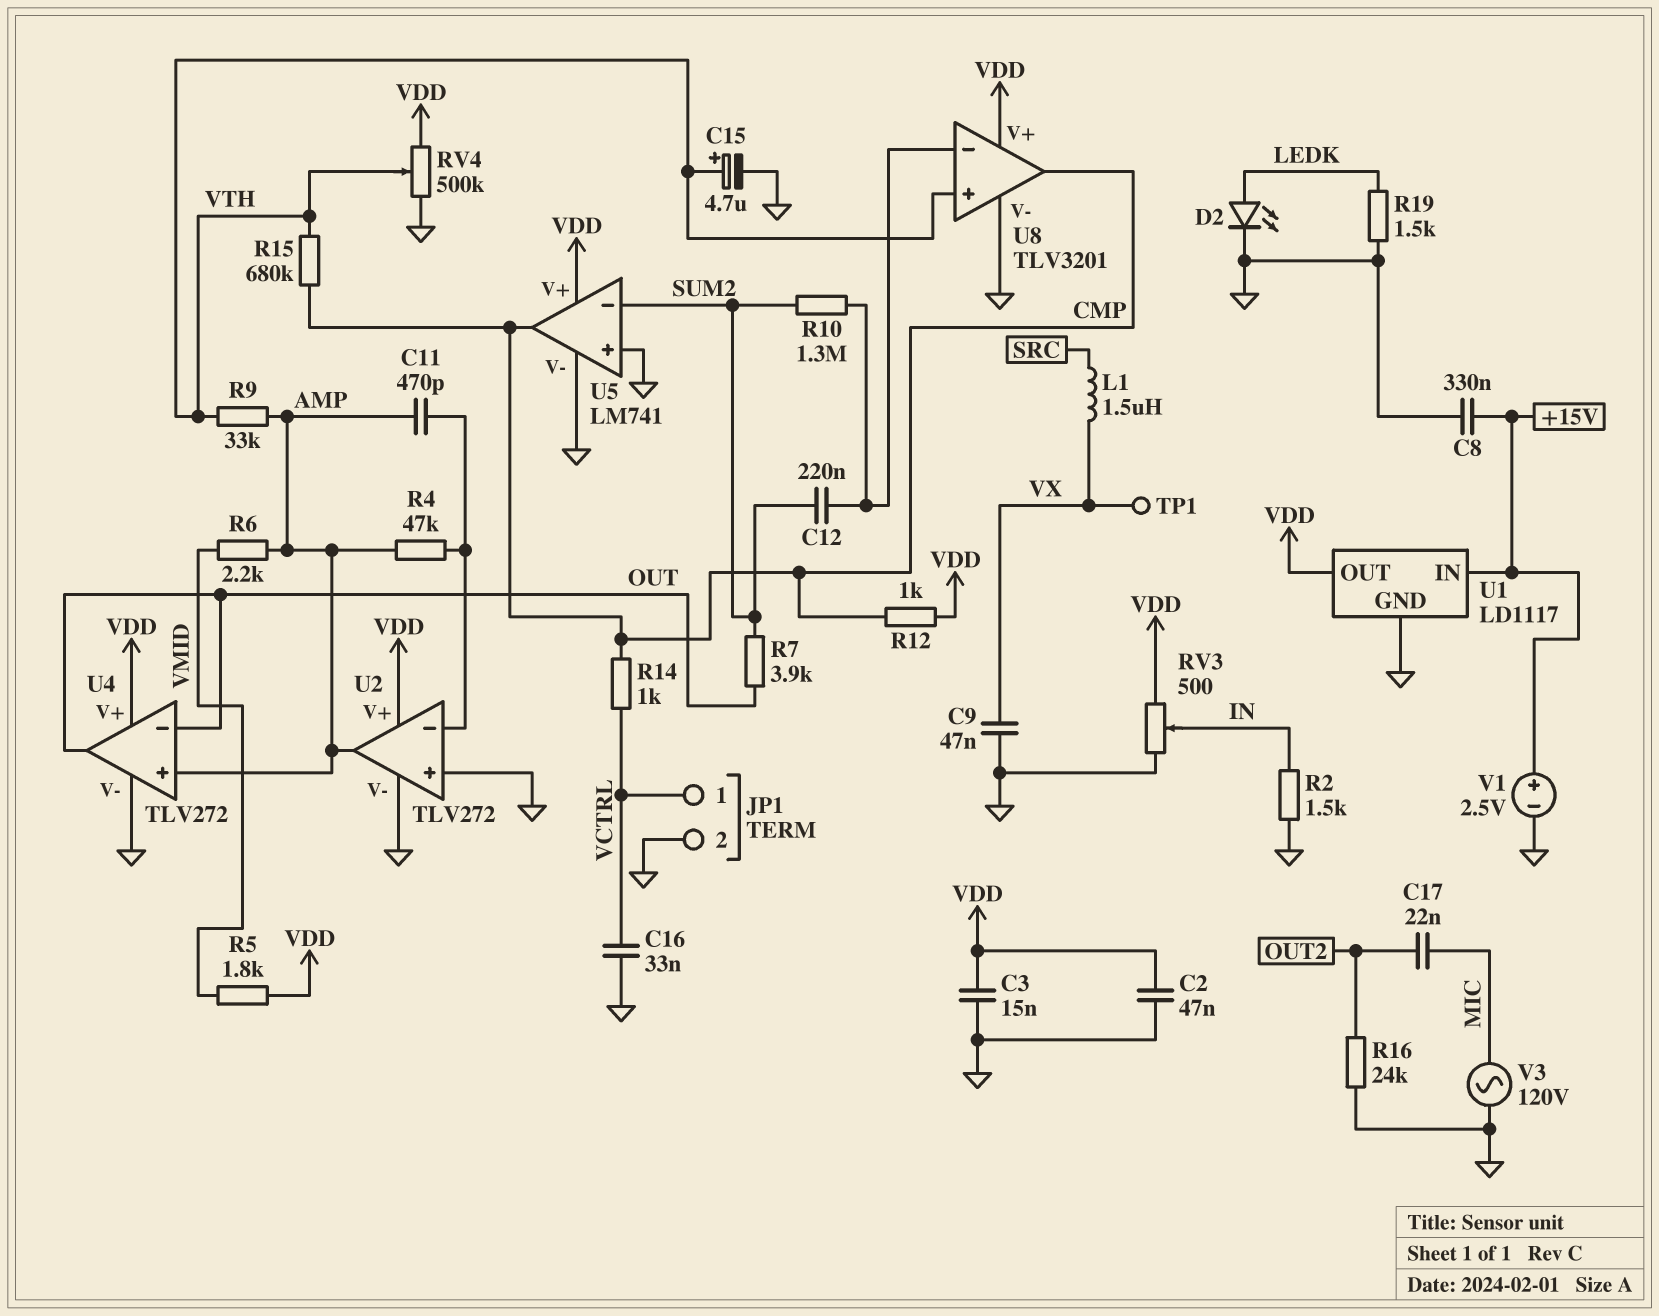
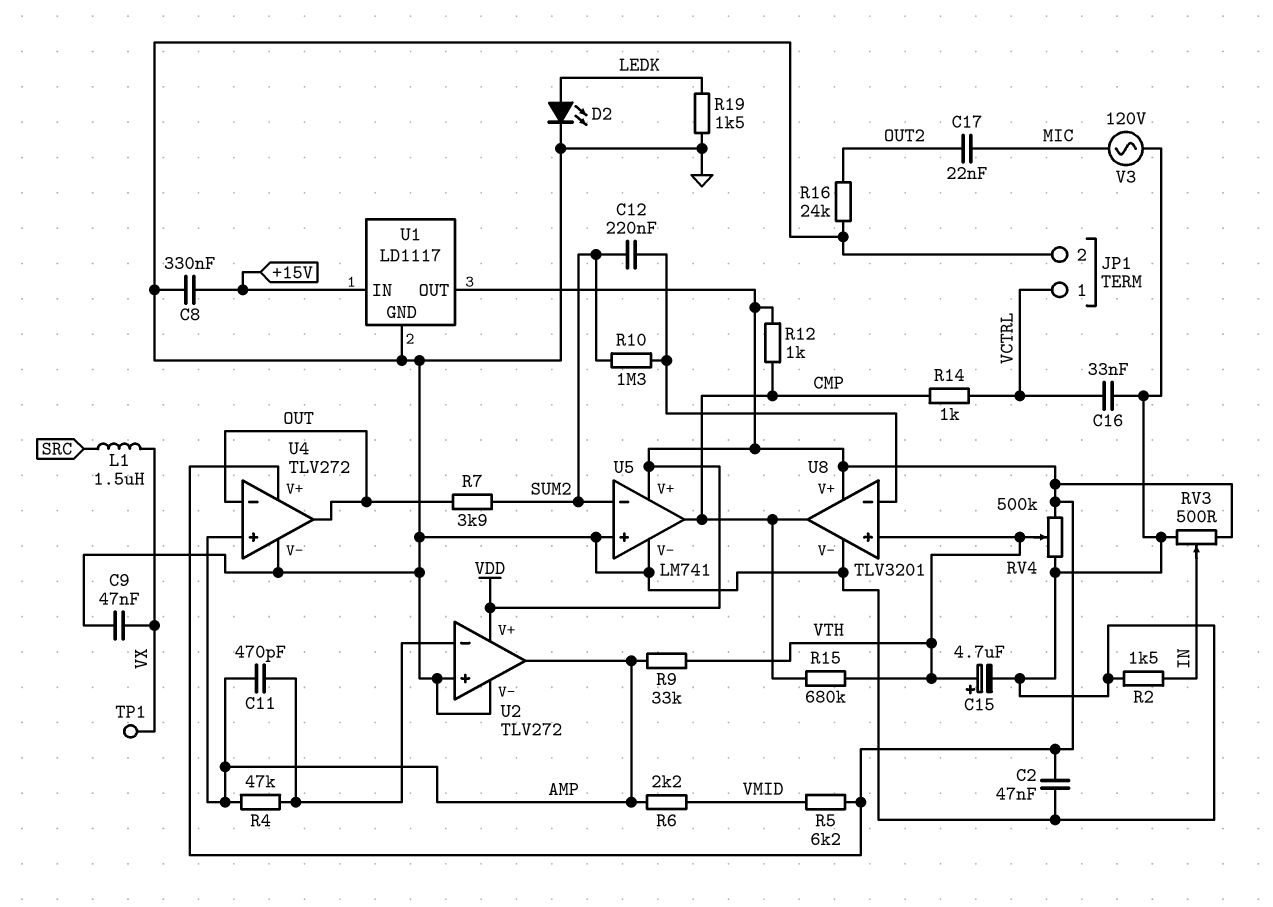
C3: 15nF (GND, VDD) -> none
R5: 1.8k (VDD, VMID) -> 6.2k (VDD, VMID)
V1: 2.5V (plus +15V, minus GND) -> none

